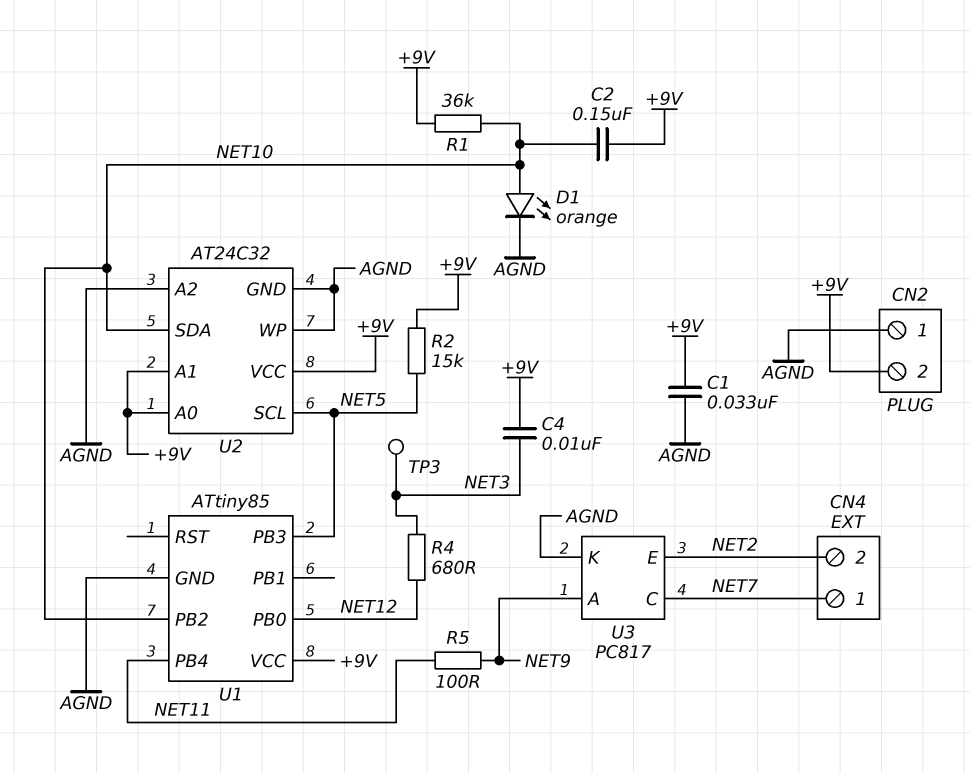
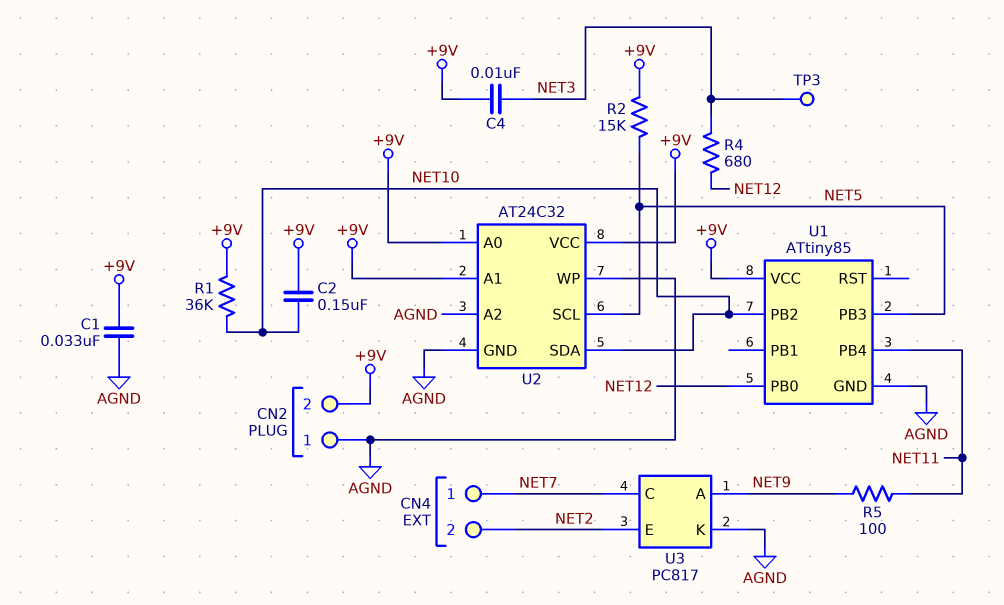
D1: LED orange (A NET10, K AGND) -> none

